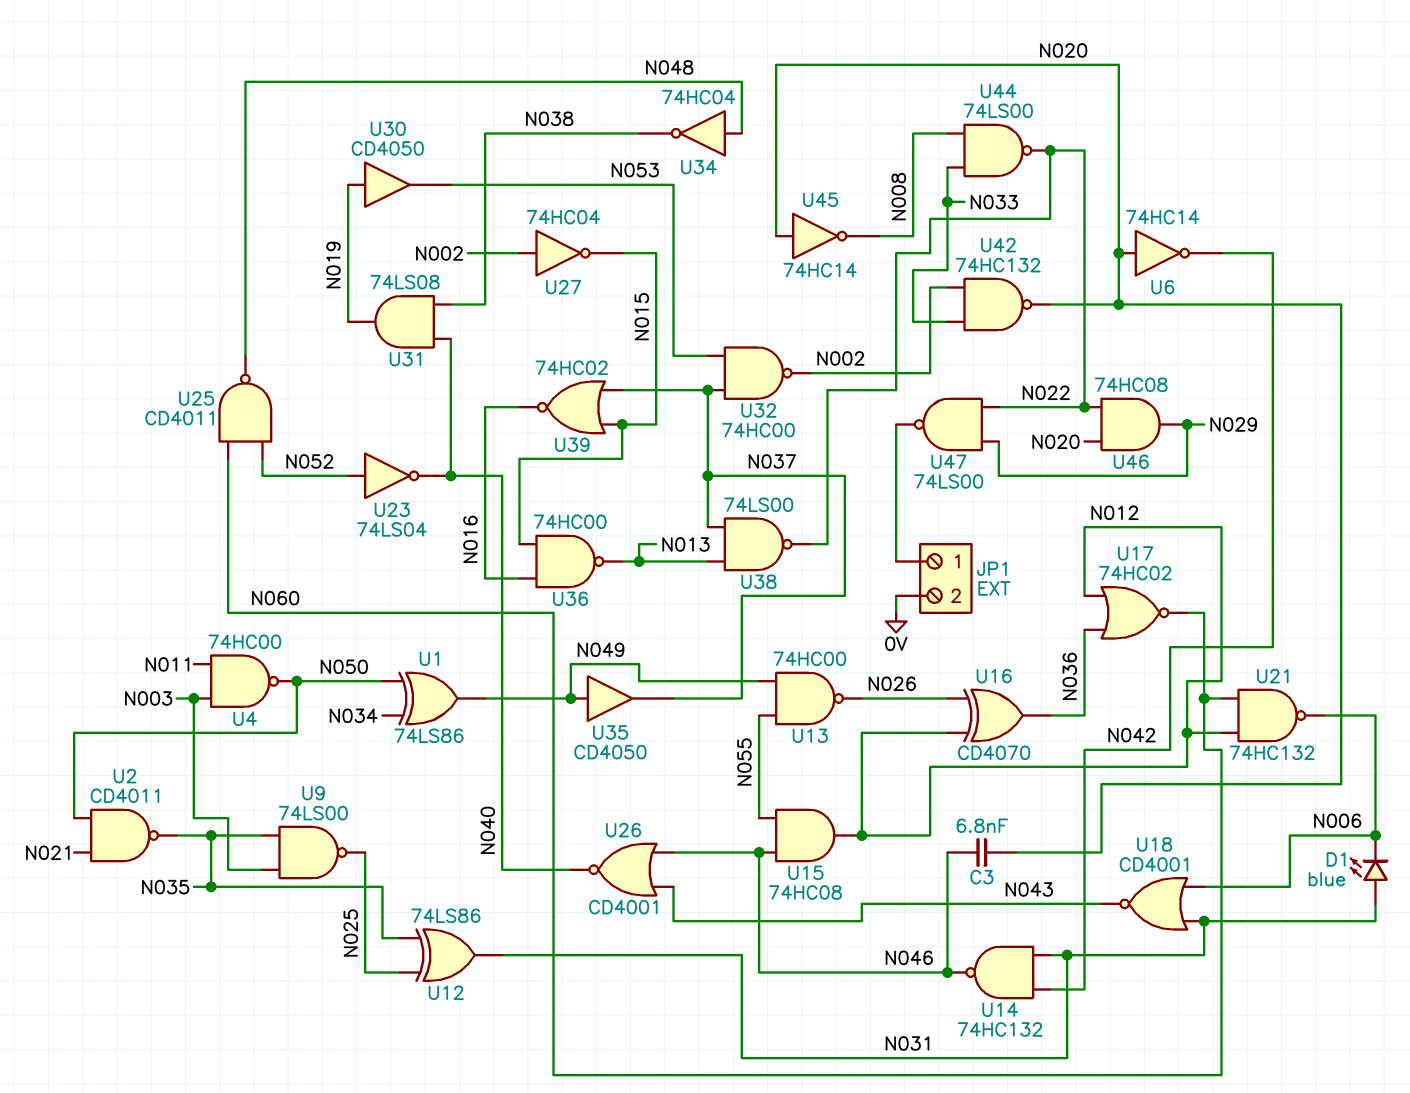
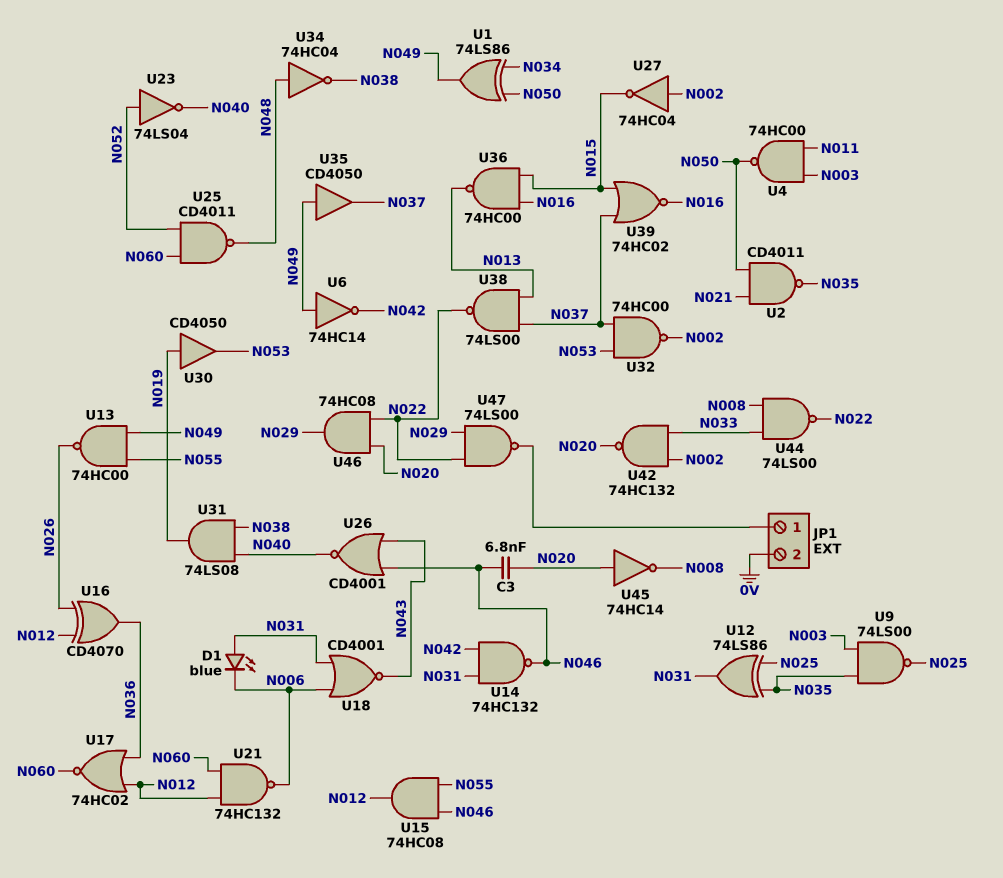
U6: NOT 74HC14 (in N020, out N042) -> NOT 74HC14 (in N049, out N042)

